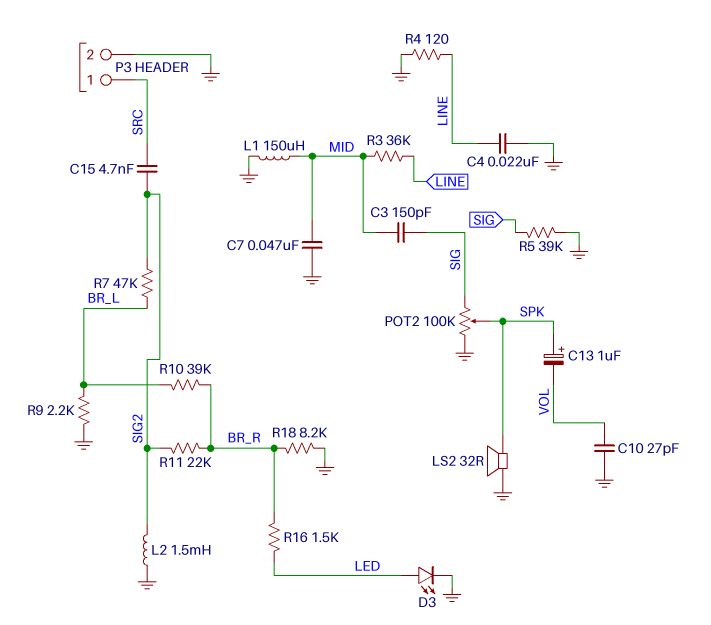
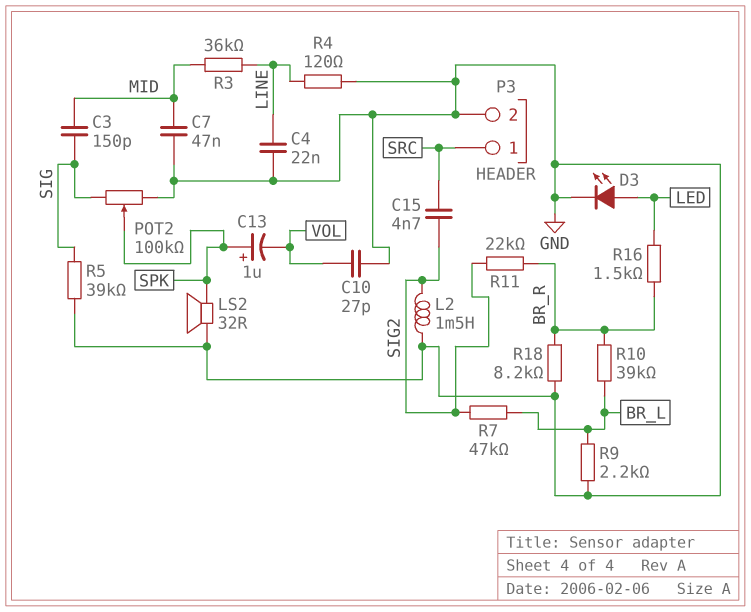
L1: 150uH (GND, MID) -> none

